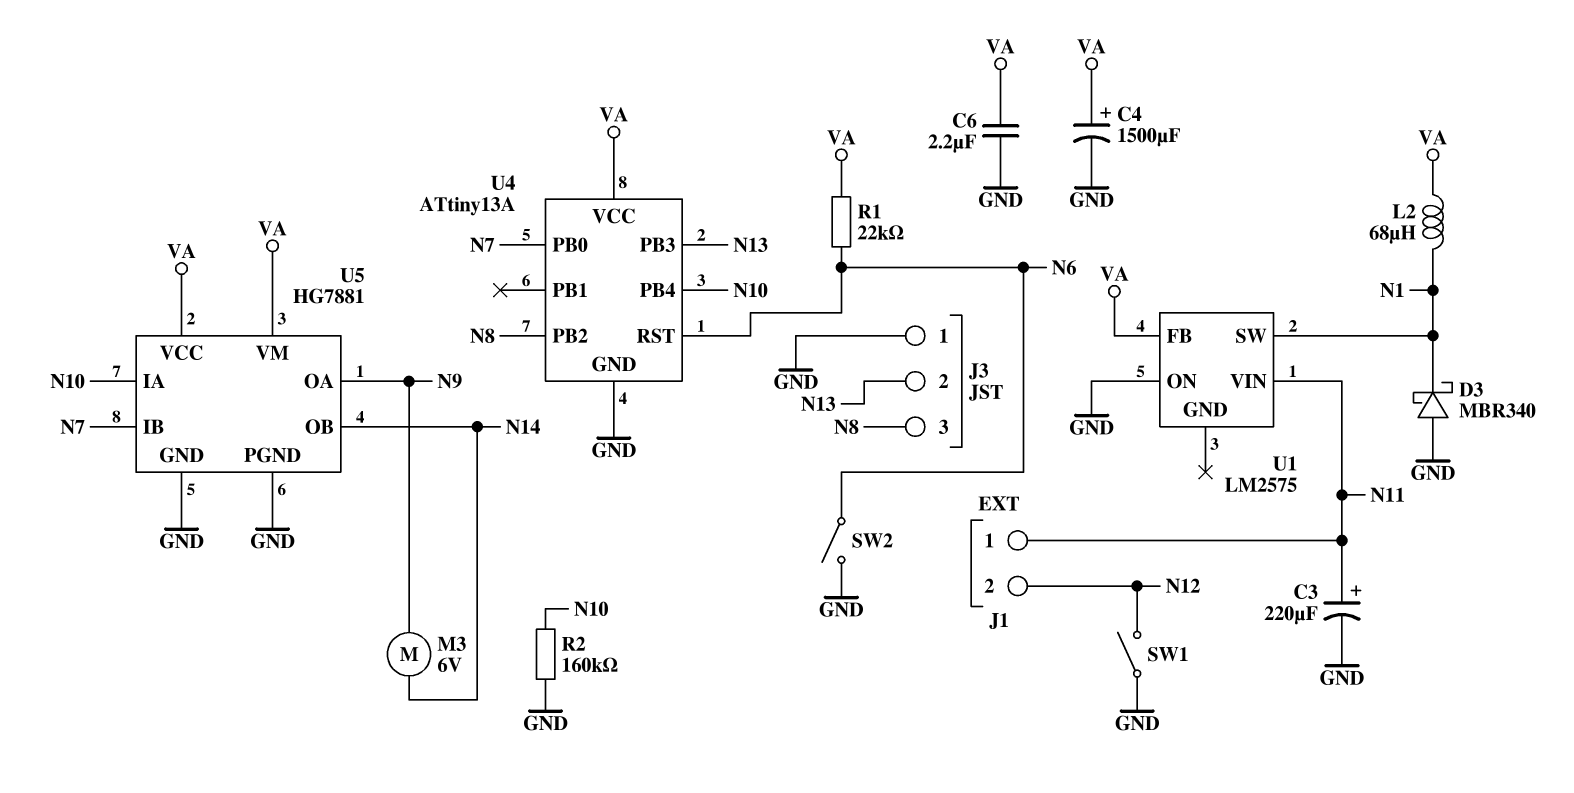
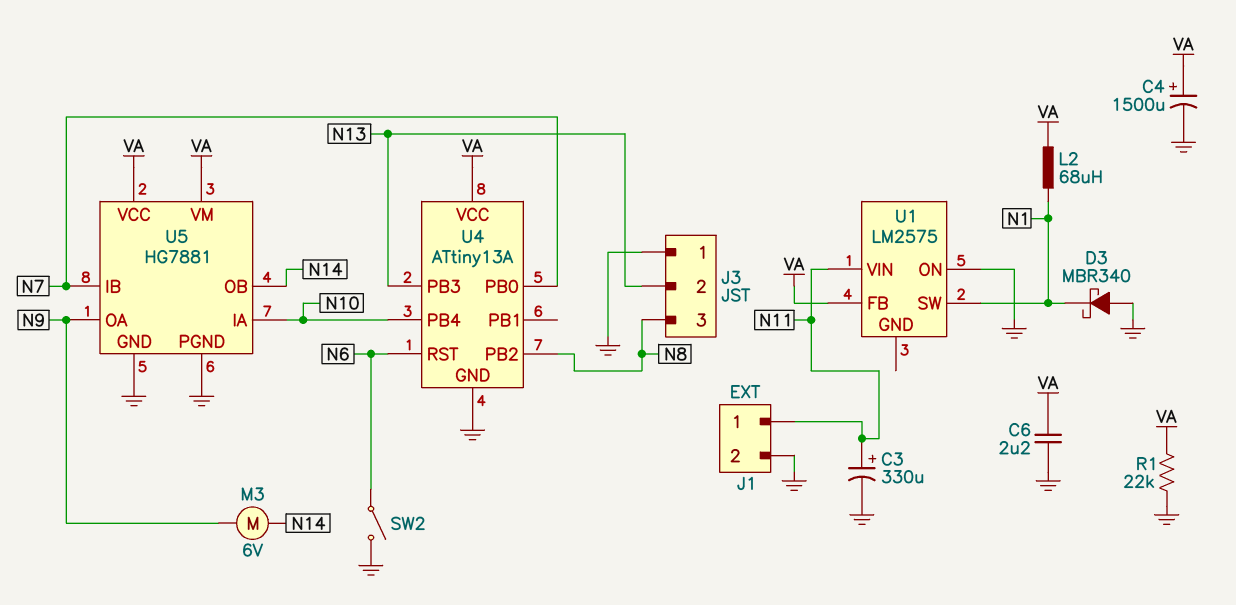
C3: 220uF (plus N11, minus GND) -> 330uF (plus N11, minus GND)
J1 pin 2: N12 -> GND
R1: 22k (N6, VA) -> 22k (GND, VA)
R2: 160k (GND, N10) -> none
SW1: switch (GND, N12) -> none

